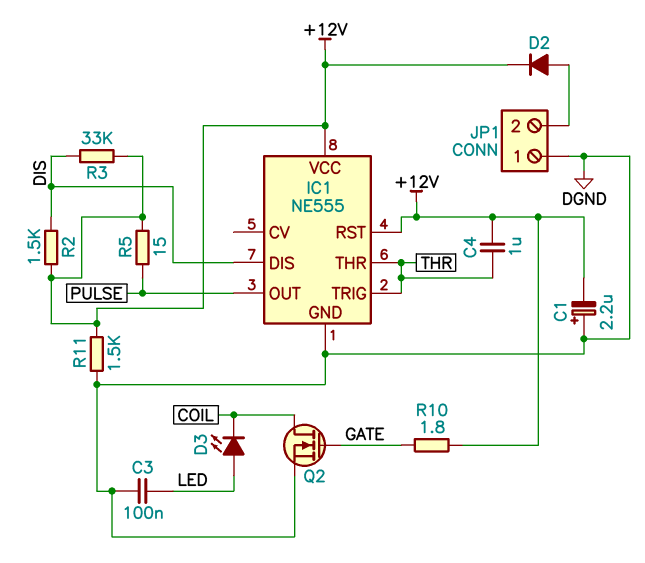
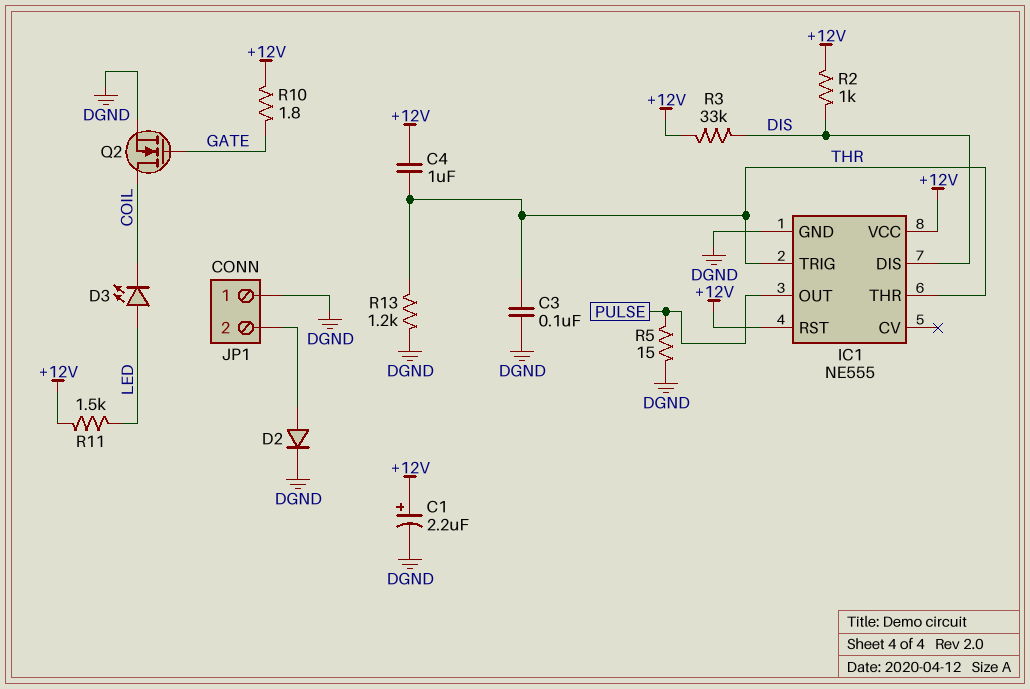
C1: 2.2uF (plus DGND, minus +12V) -> 2.2uF (plus +12V, minus DGND)
C3: 100nF (DGND, LED) -> 100nF (DGND, THR)
D2: diode (A JP1/2, K +12V) -> diode (A JP1/2, K DGND)
R2: 1.5k (+12V, DIS) -> 1k (+12V, DIS)
R5: 15 (+12V, PULSE) -> 15 (DGND, PULSE)
R11: 1.5k (+12V, DGND) -> 1.5k (+12V, LED)
R13: none -> 1.2k (DGND, THR)

